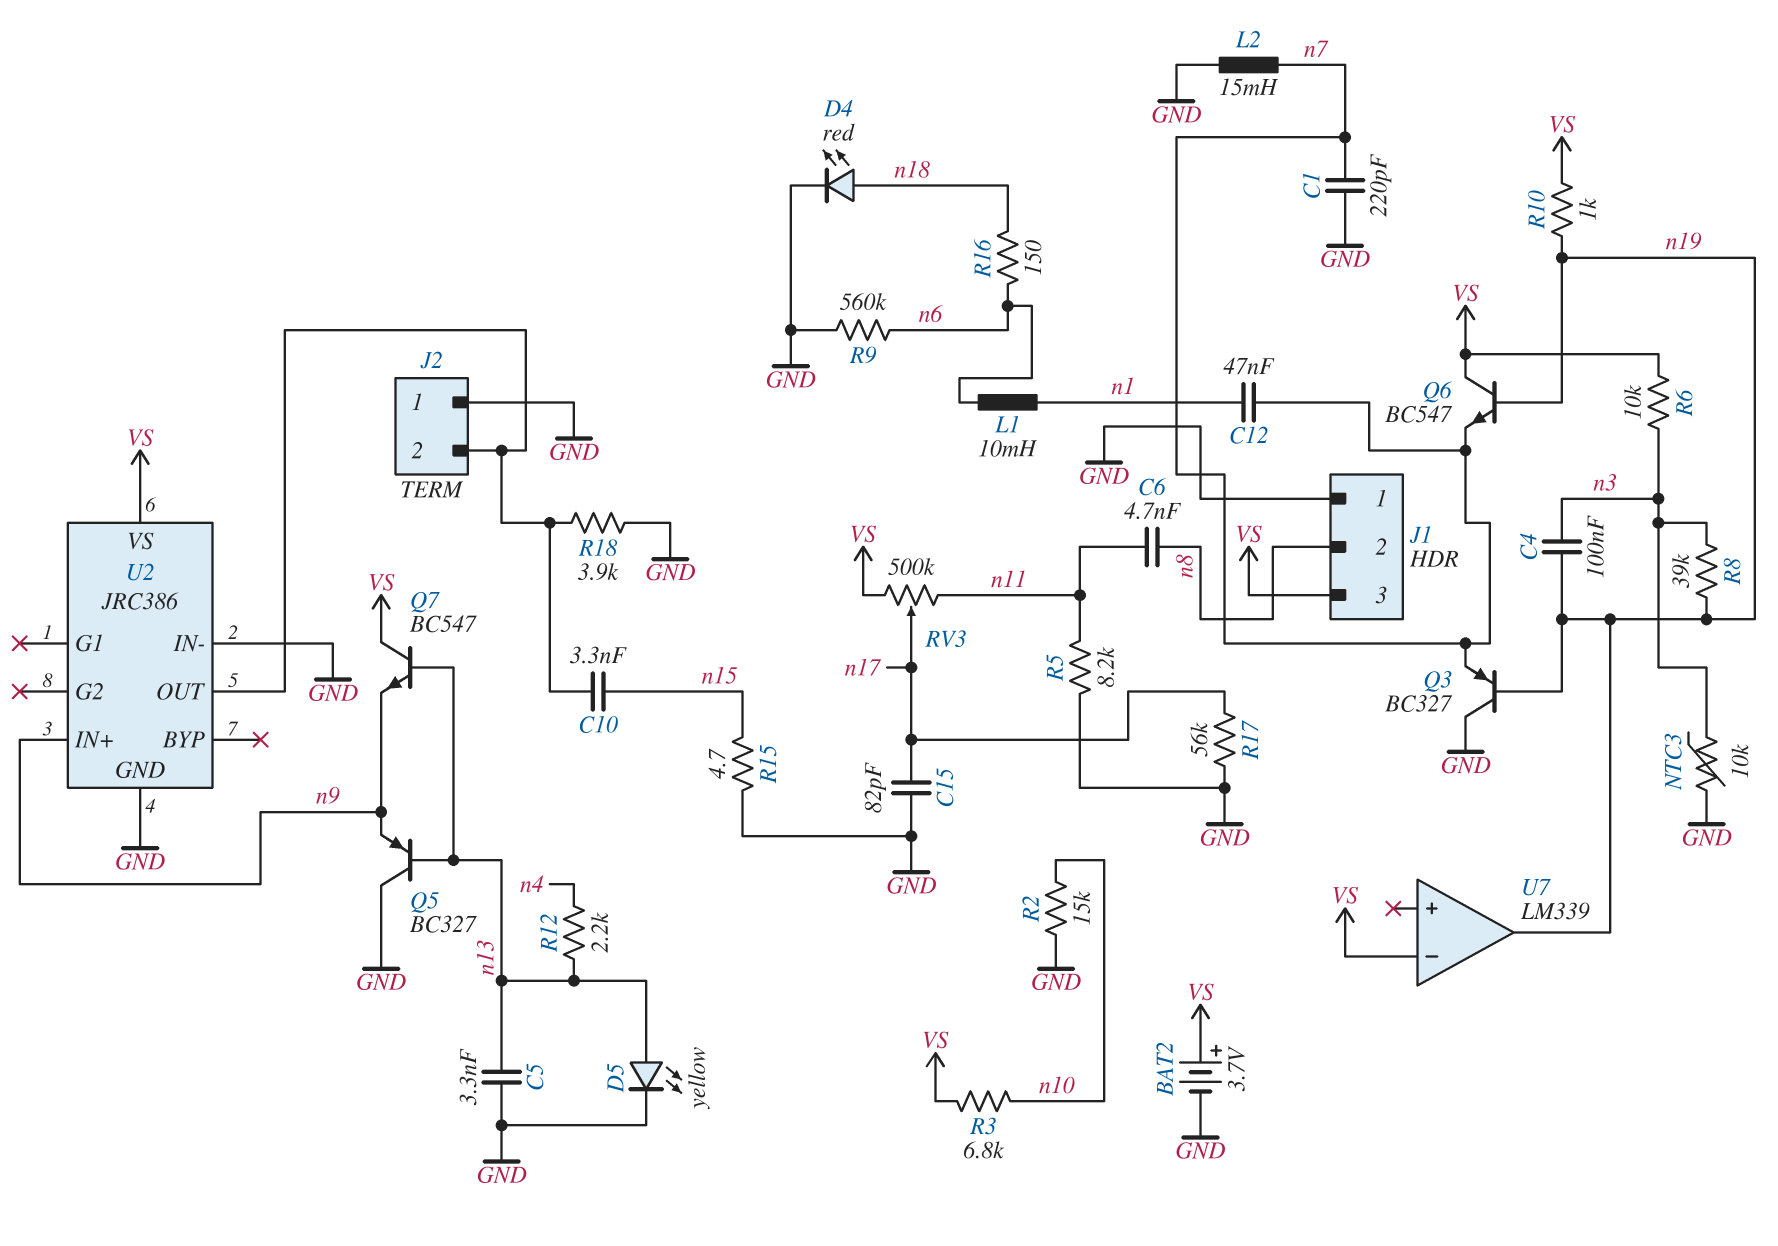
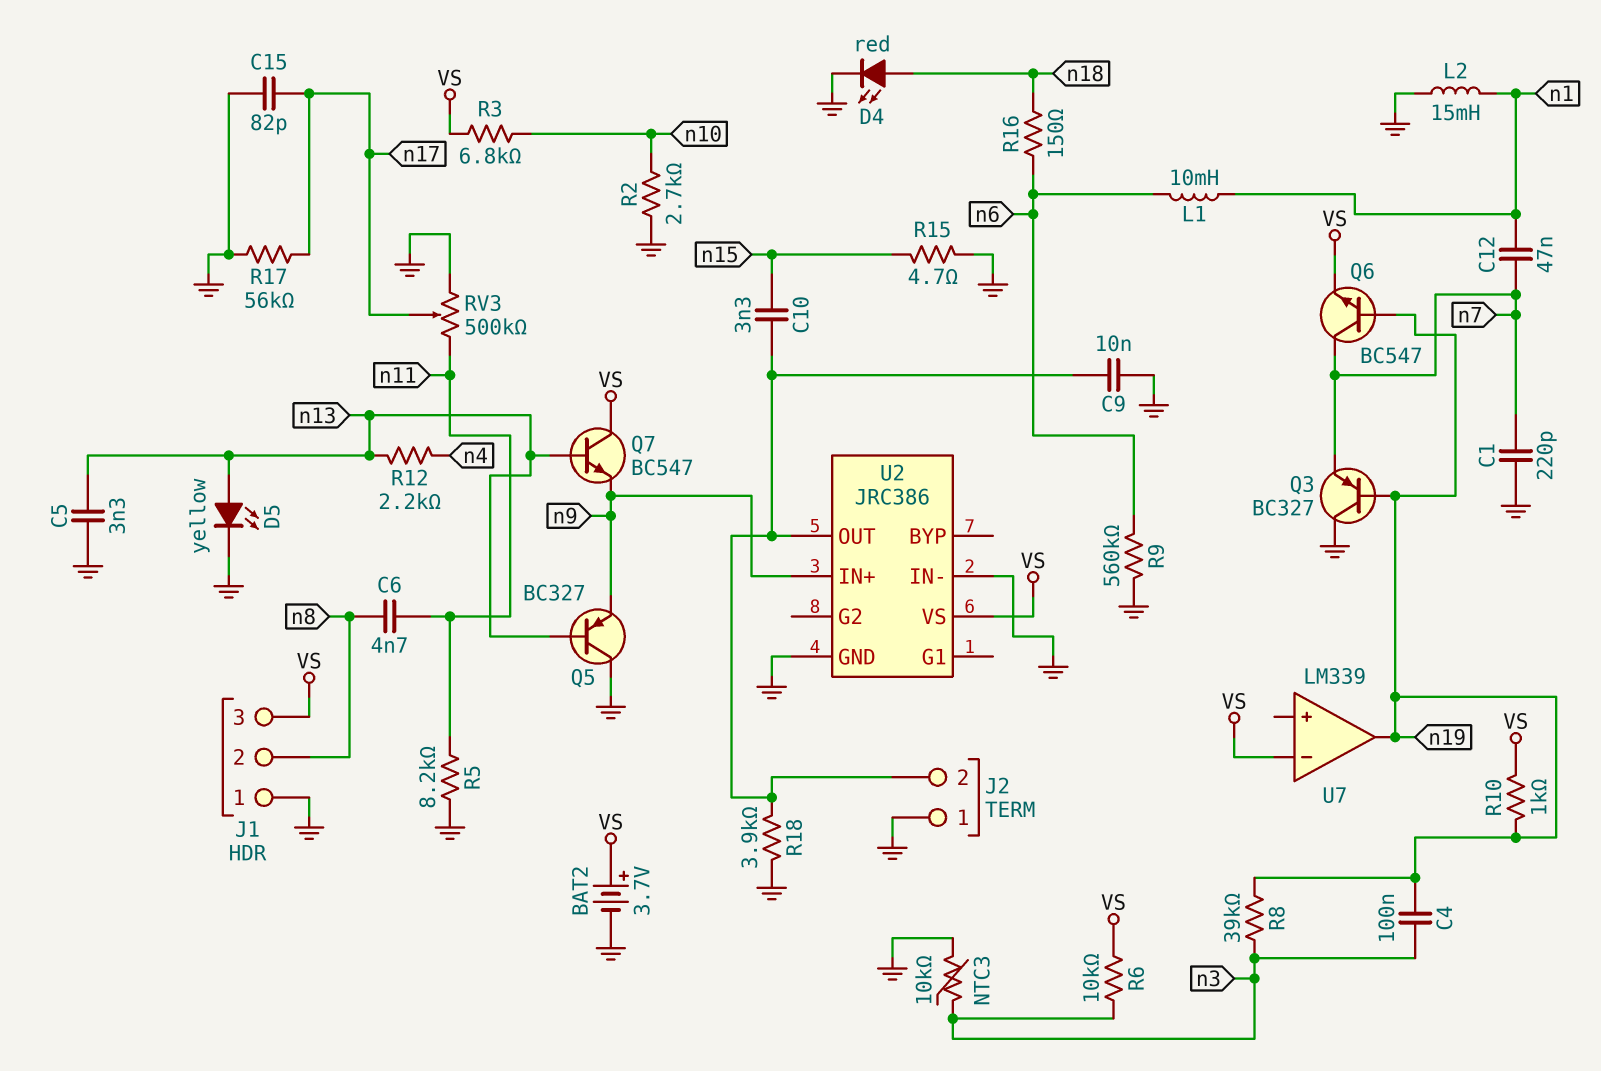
C9: none -> 10nF (GND, J2/2)
L2: 15mH (GND, n7) -> 15mH (GND, n1)
Q6: NPN BC547 (B n19, C VS, E n7) -> NPN BC547 (B n19, C n7, E VS)
R2: 15k (GND, n10) -> 2.7k (GND, n10)
RV3: 500k (VS, n11, wiper n17) -> 500k (GND, n11, wiper n17)

